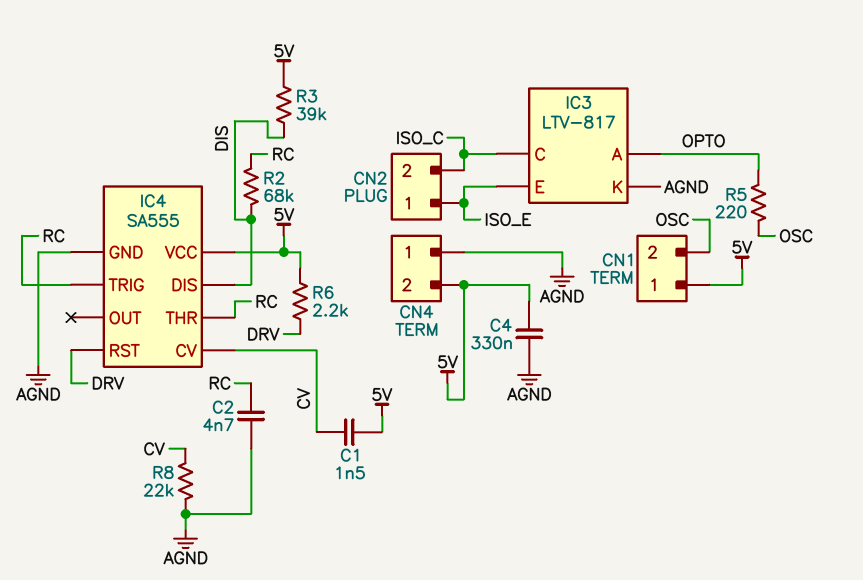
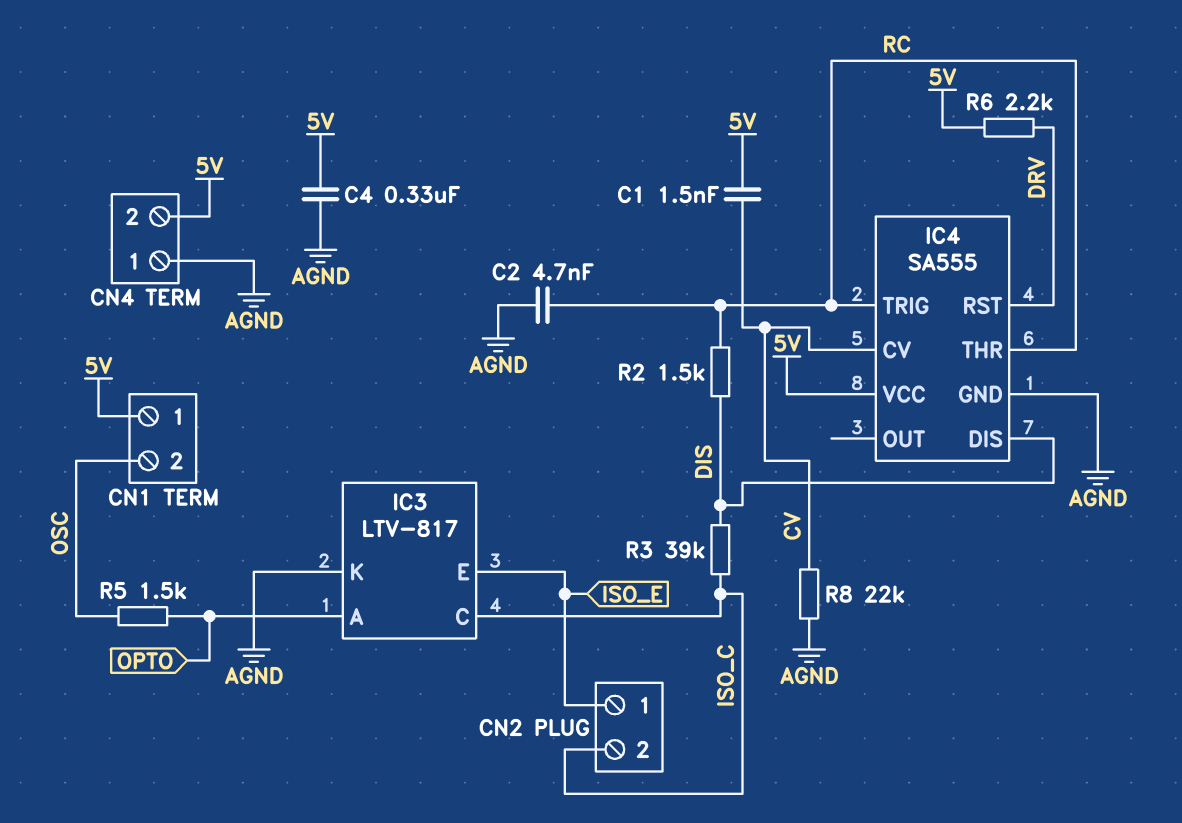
R2: 68k (DIS, RC) -> 1.5k (DIS, RC)
R3: 39k (5V, DIS) -> 39k (DIS, ISO_C)
R5: 220 (OPTO, OSC) -> 1.5k (OPTO, OSC)

